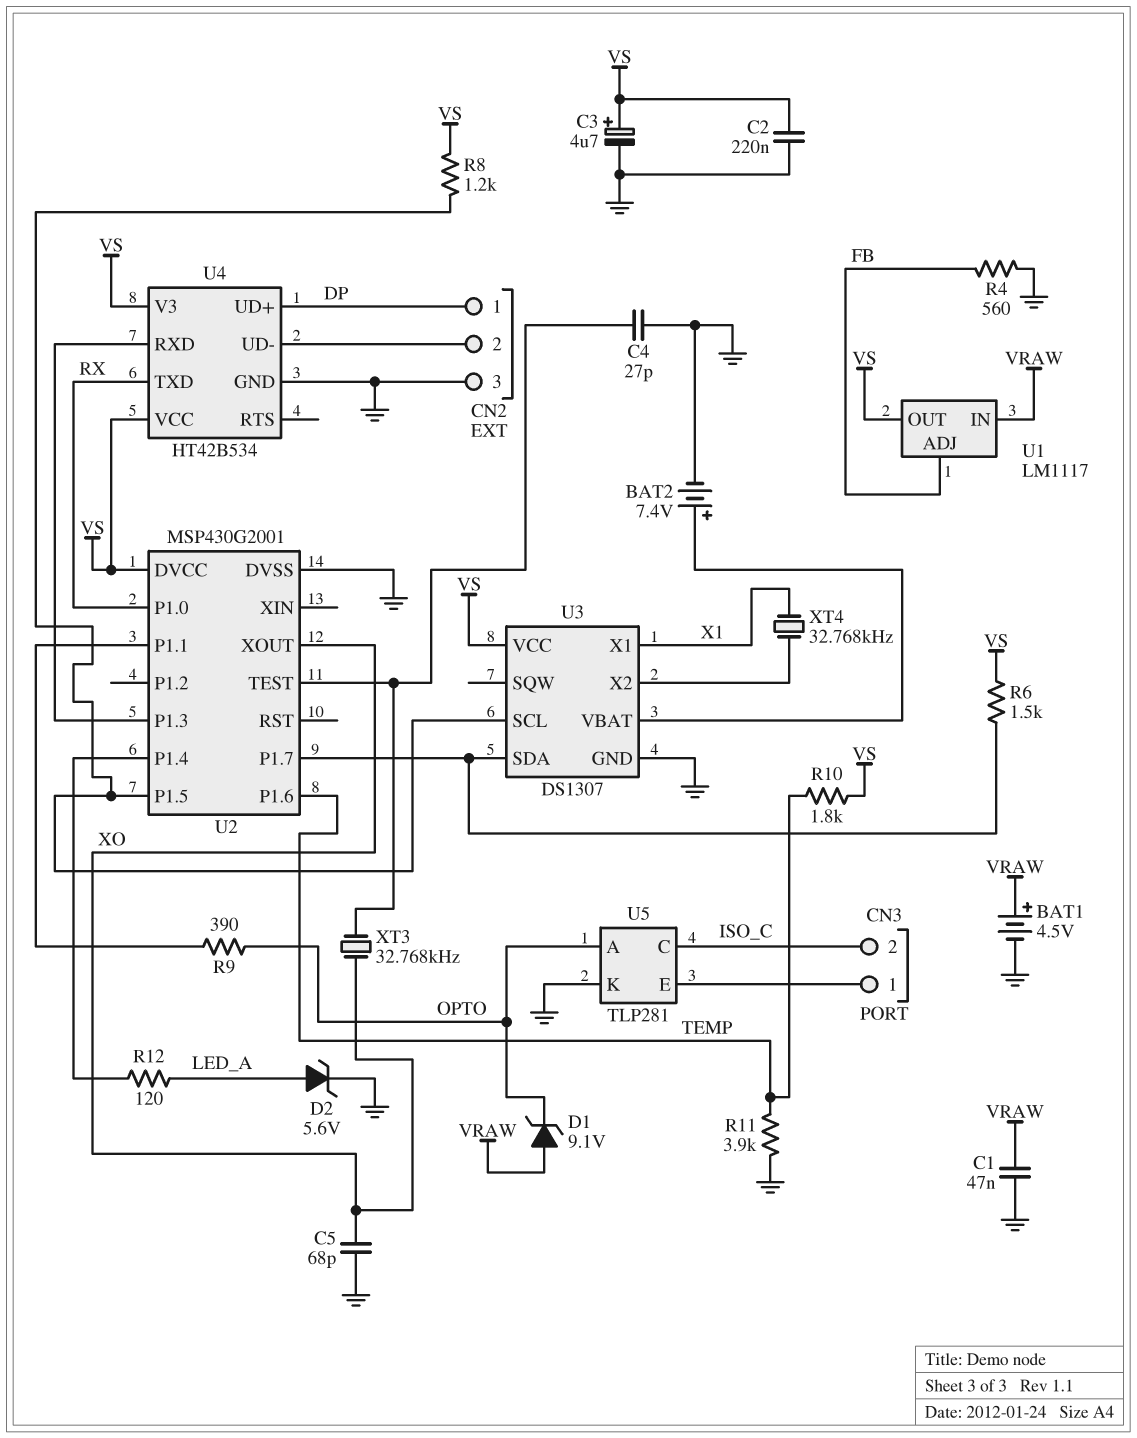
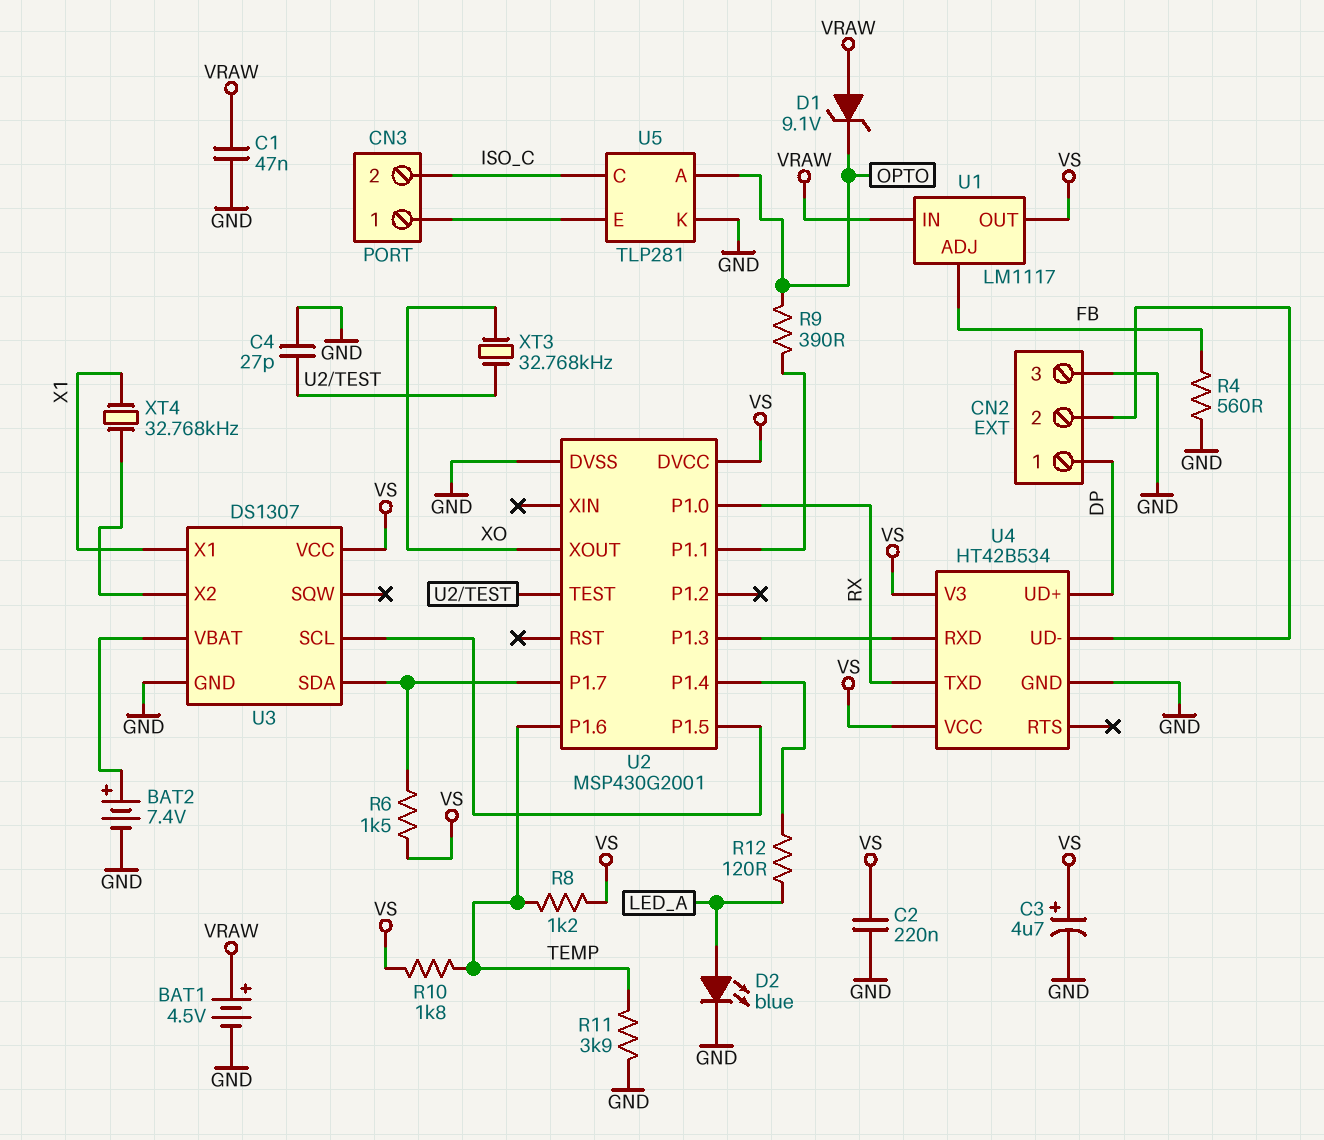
C5: 68pF (GND, XO) -> none
D2: zener 5.6V (A LED_A, K GND) -> LED blue (A LED_A, K GND)
R8: 1.2k (U2/P1.5, VS) -> 1.2k (TEMP, VS)

